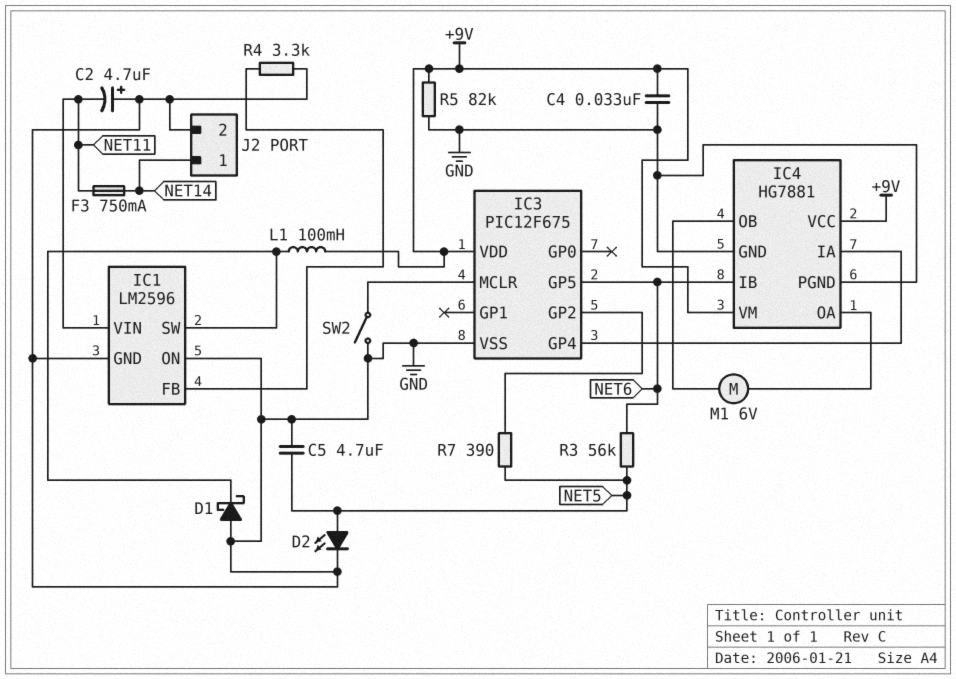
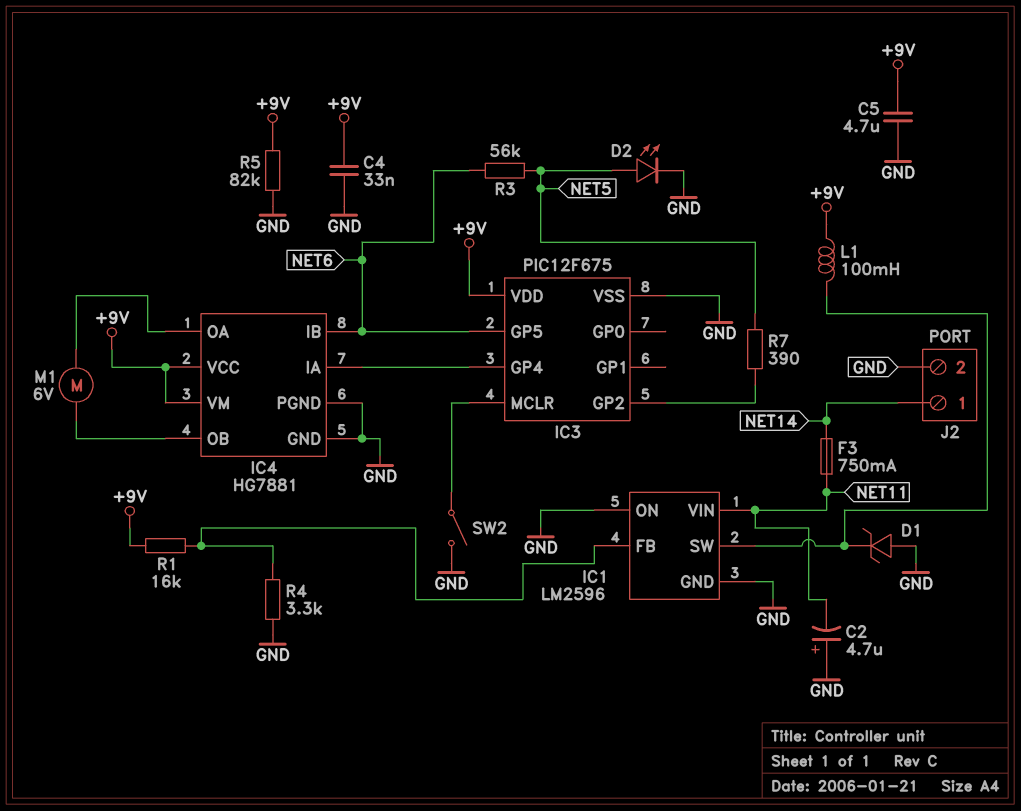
C5: 4.7uF (GND, NET5) -> 4.7uF (+9V, GND)
D1: schottky (A GND, K IC1/SW) -> zener (A GND, K IC1/SW)
R1: none -> 16k (+9V, IC1/FB)

